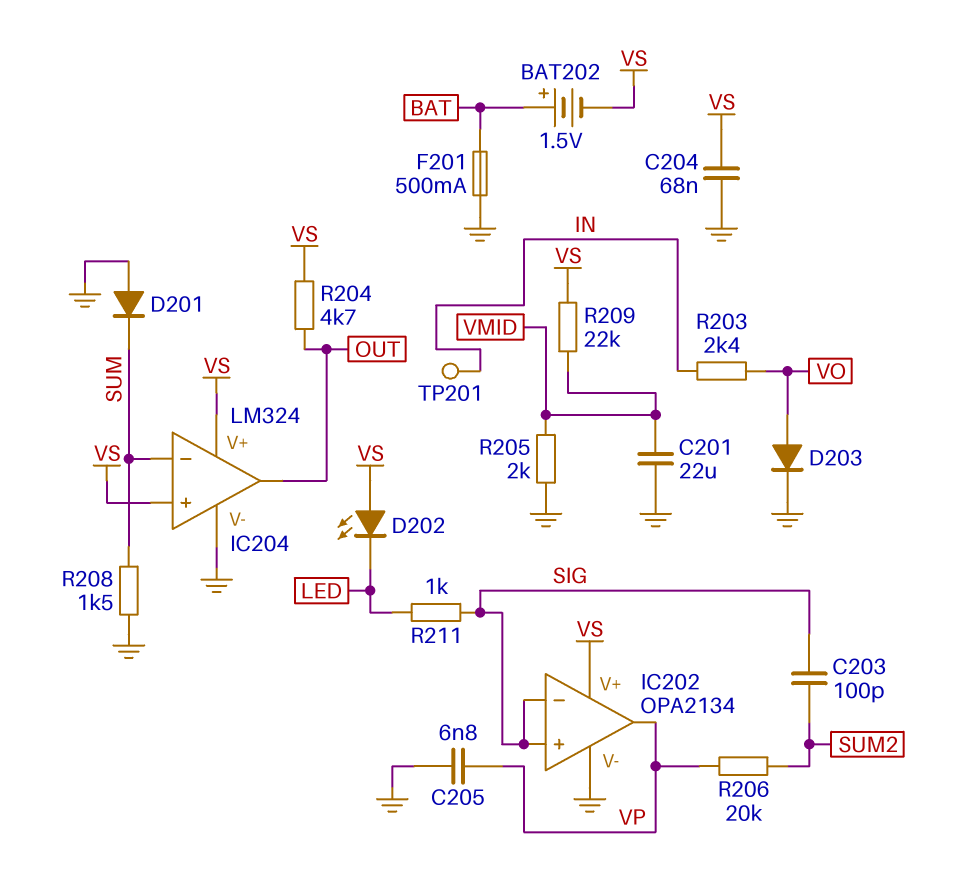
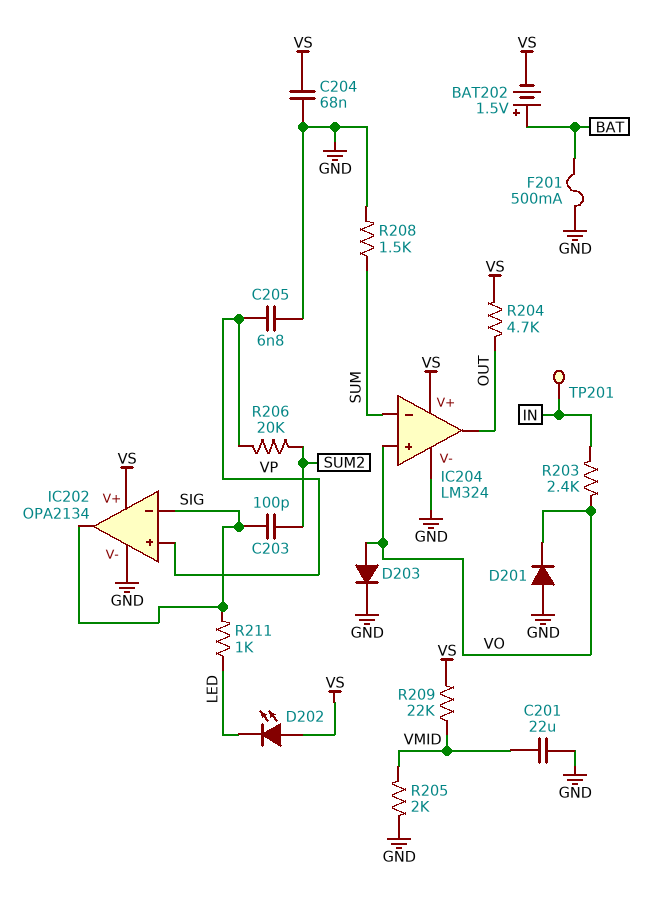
D201: diode (A GND, K SUM) -> diode (A GND, K VO)
IC202 pin in+: SIG -> VP
IC202 pin out: VP -> SIG
IC204 pin in+: VS -> VO

